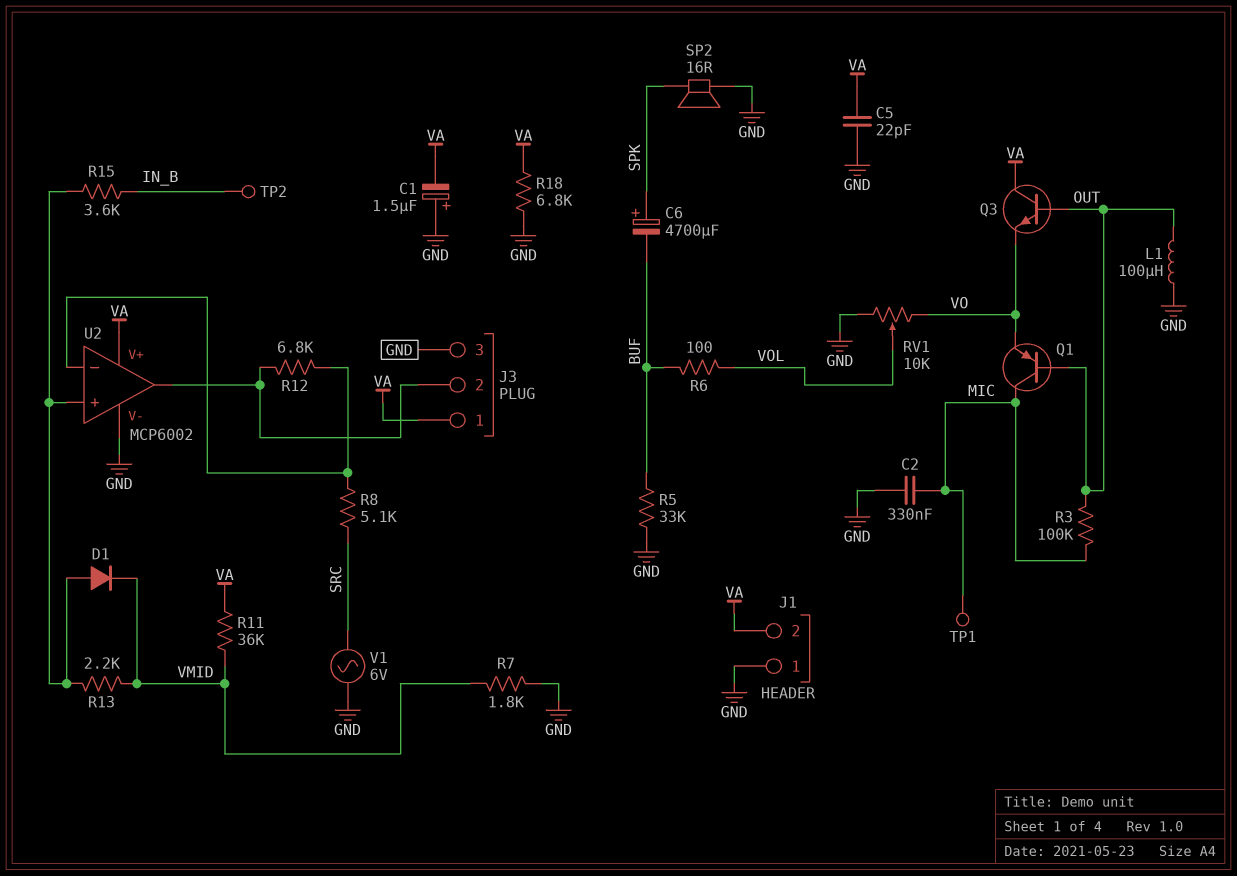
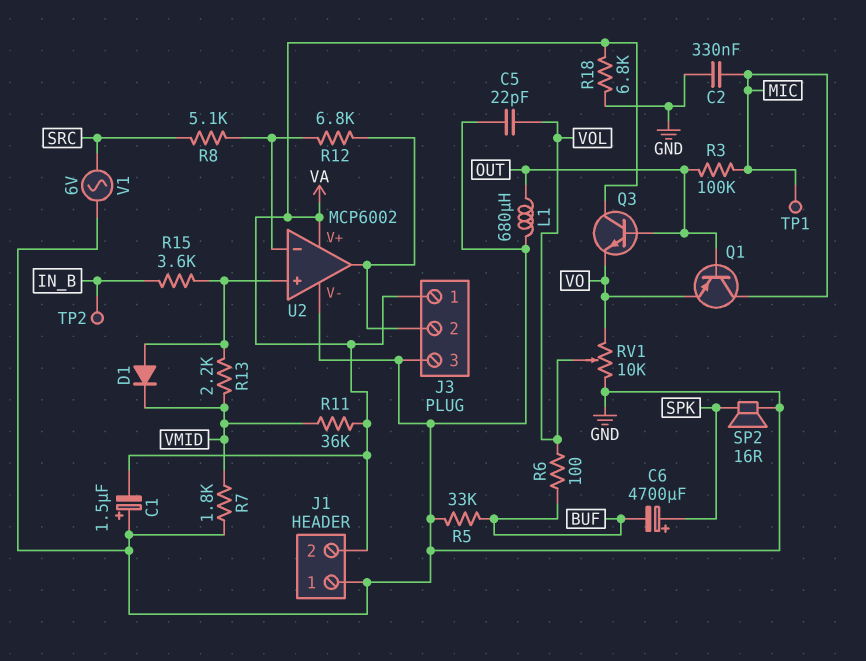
C5: 22pF (GND, VA) -> 22pF (GND, VOL)
L1: 100uH (GND, OUT) -> 680uH (GND, OUT)

